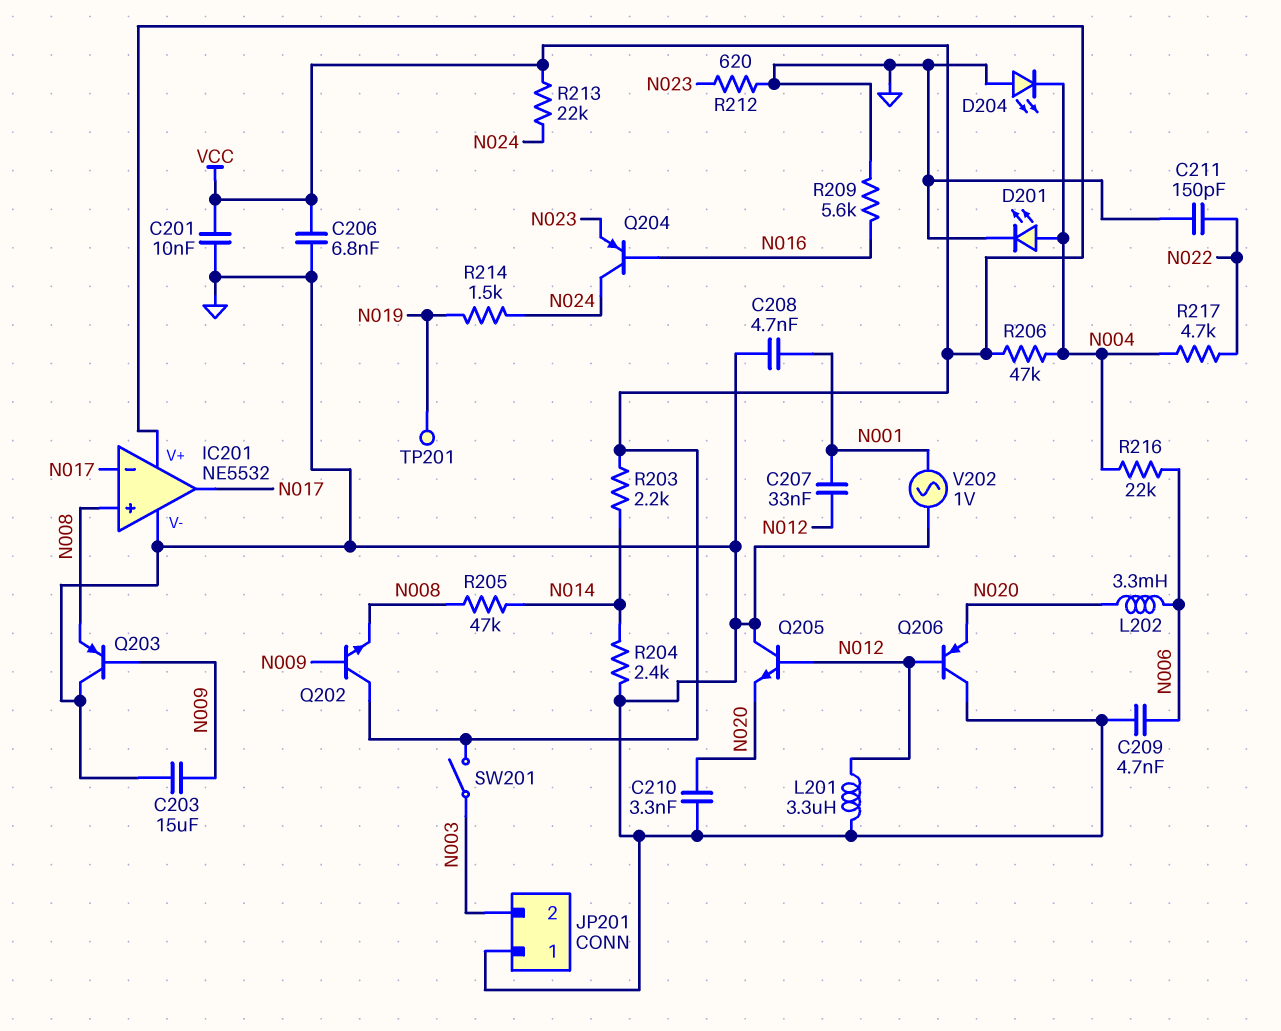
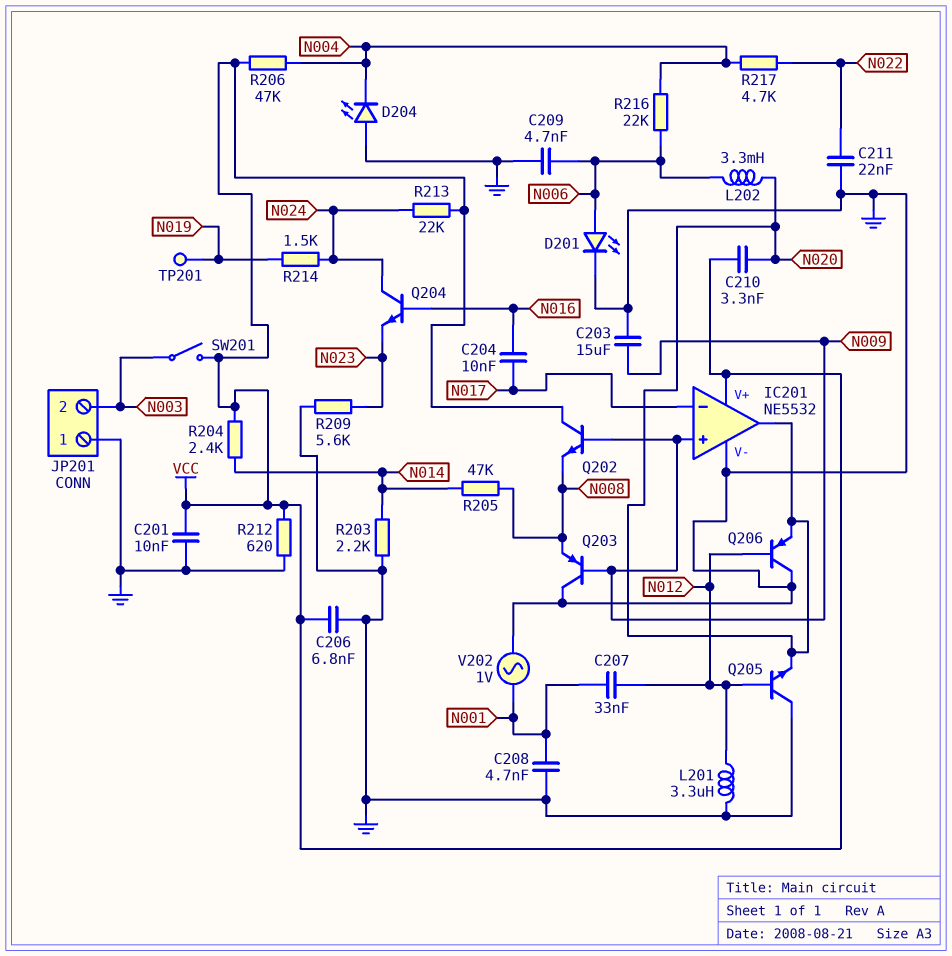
C204: none -> 10nF (N016, N017)
C210: 3.3nF (GND, N020) -> 3.3nF (N020, VCC)
C211: 150pF (GND, N022) -> 22nF (GND, N022)
D201: LED (A N004, K GND) -> LED (A N006, K GND)
IC201 pin in+: N008 -> N009
IC201 pin out: N017 -> N020
Q204: PNP (B N016, C N024, E N023) -> NPN (B N016, C N024, E N023)
R203: 2.2k (N014, VCC) -> 2.2k (GND, N014)
R204: 2.4k (GND, N014) -> 2.4k (N014, VCC)
R209: 5.6k (GND, N016) -> 5.6k (GND, N023)
R212: 620 (GND, N023) -> 620 (GND, VCC)

